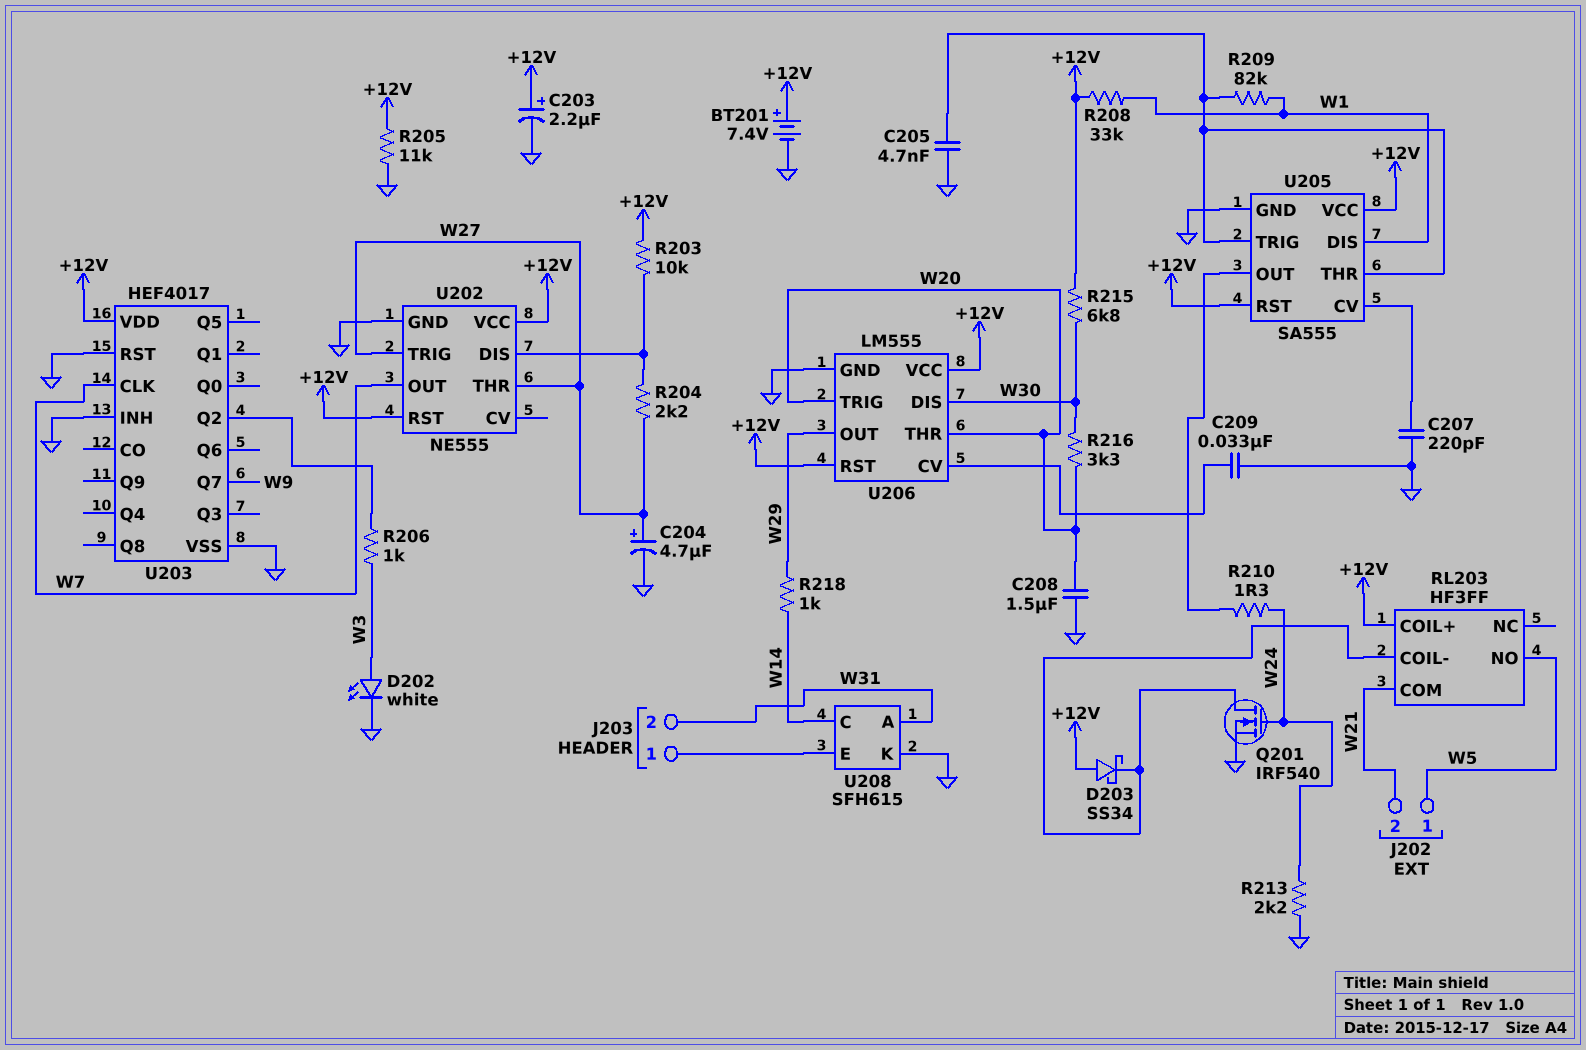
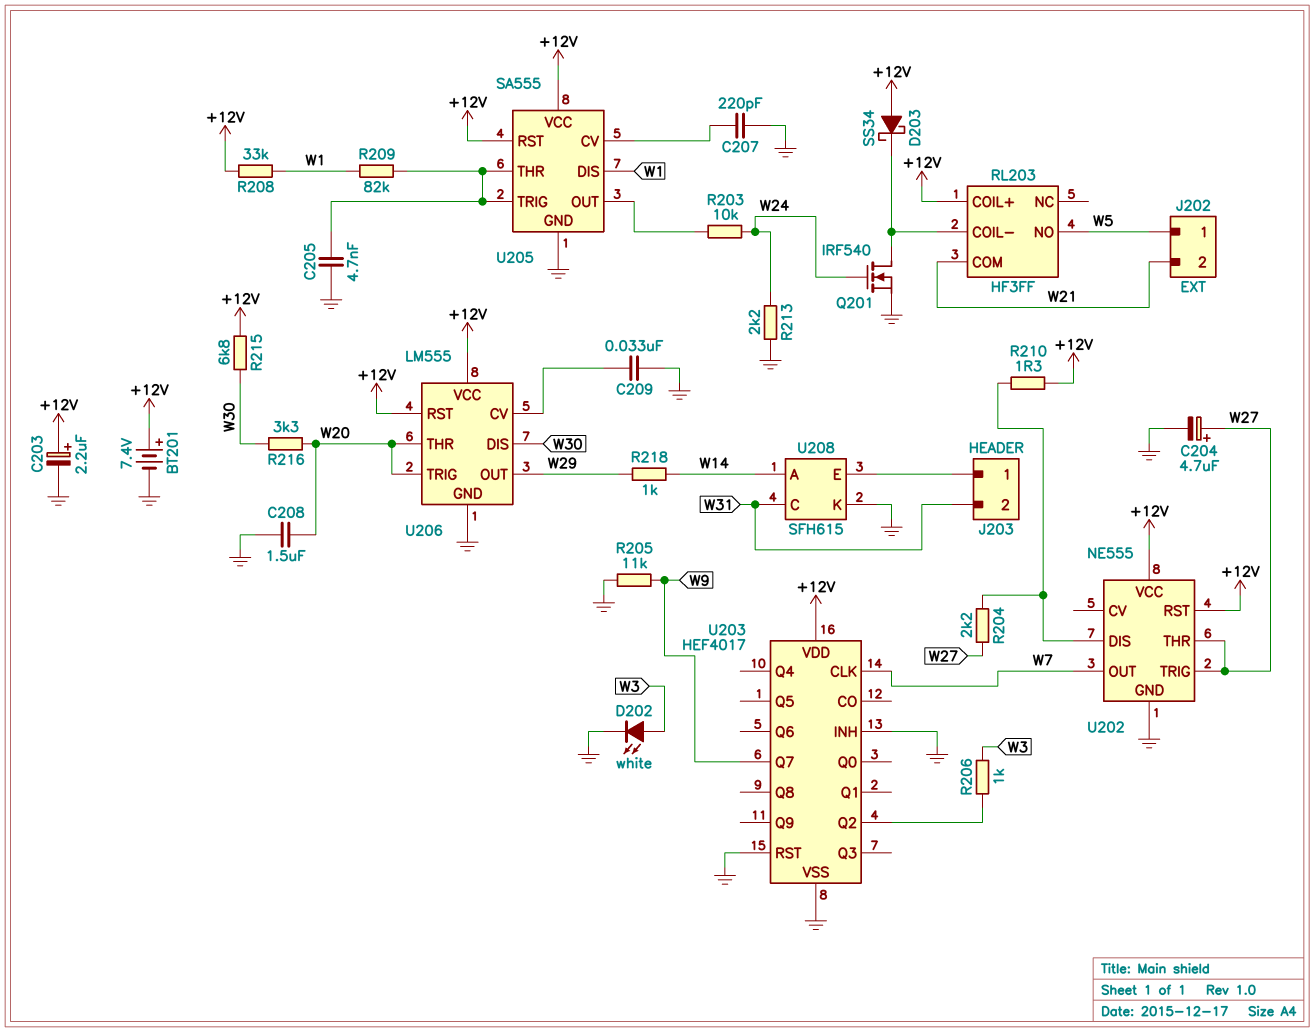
R203: 10k (+12V, U202/DIS) -> 10k (U205/OUT, W24)
R205: 11k (+12V, GND) -> 11k (GND, W9)
R210: 1.3 (U205/OUT, W24) -> 1.3 (+12V, U202/DIS)
U208 pin A: W31 -> W14
U208 pin C: W14 -> W31

